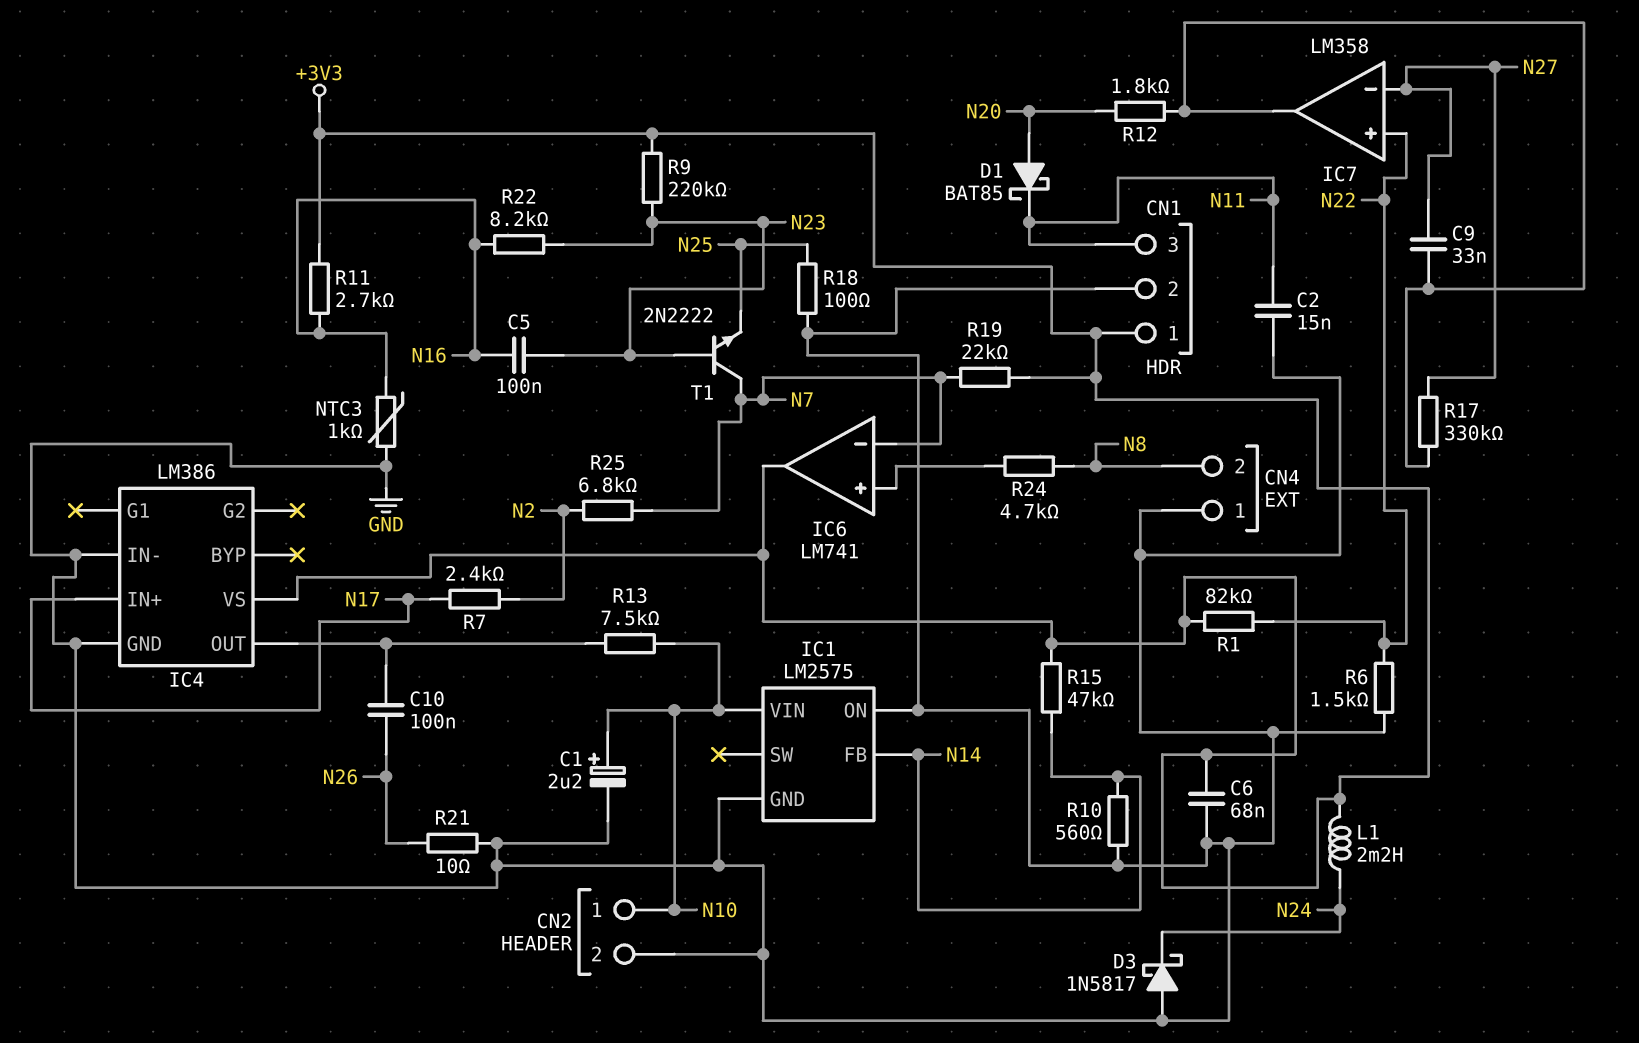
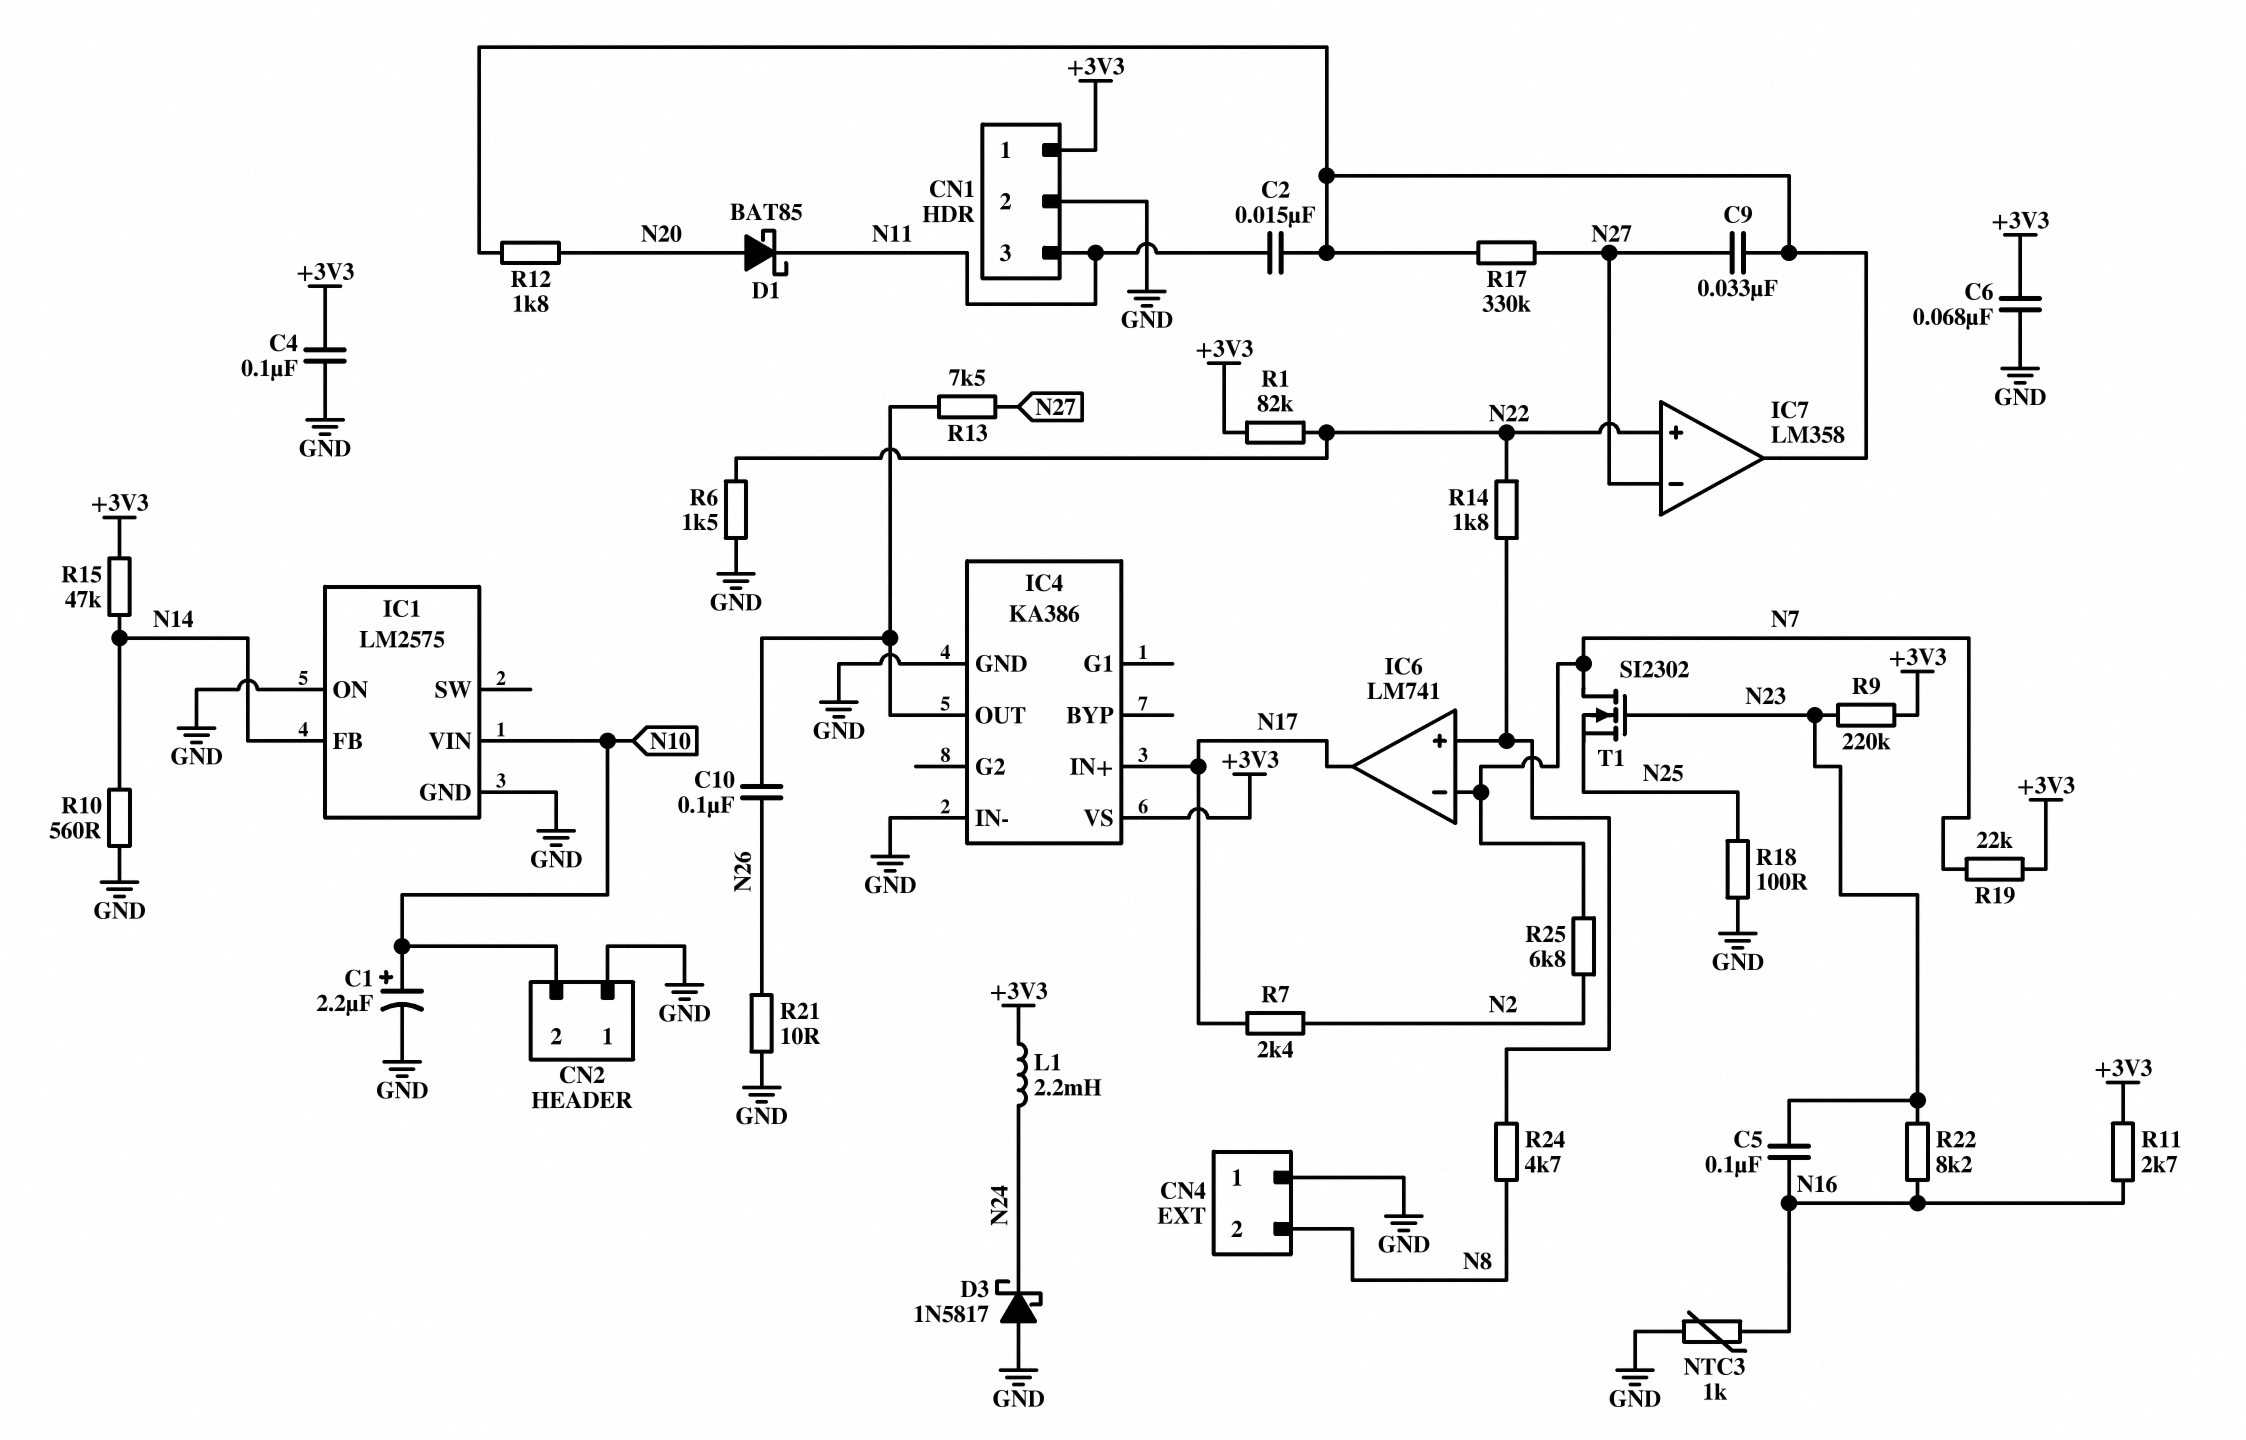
C2: 15nF (GND, N11) -> 15nF (IC7/out, N11)
C4: none -> 100nF (+3V3, GND)
CN2 pin 1: N10 -> GND
CN2 pin 2: GND -> N10
IC4: LM386 -> KA386
IC6 pin out: +3V3 -> N17
R13: 7.5k (IC4/OUT, N10) -> 7.5k (IC4/OUT, N27)
R14: none -> 1.8k (IC6/in+, N22)
T1: NPN 2N2222 (B N23, C N7, E N25) -> NMOS SI2302 (G N23, D N7, S N25)

